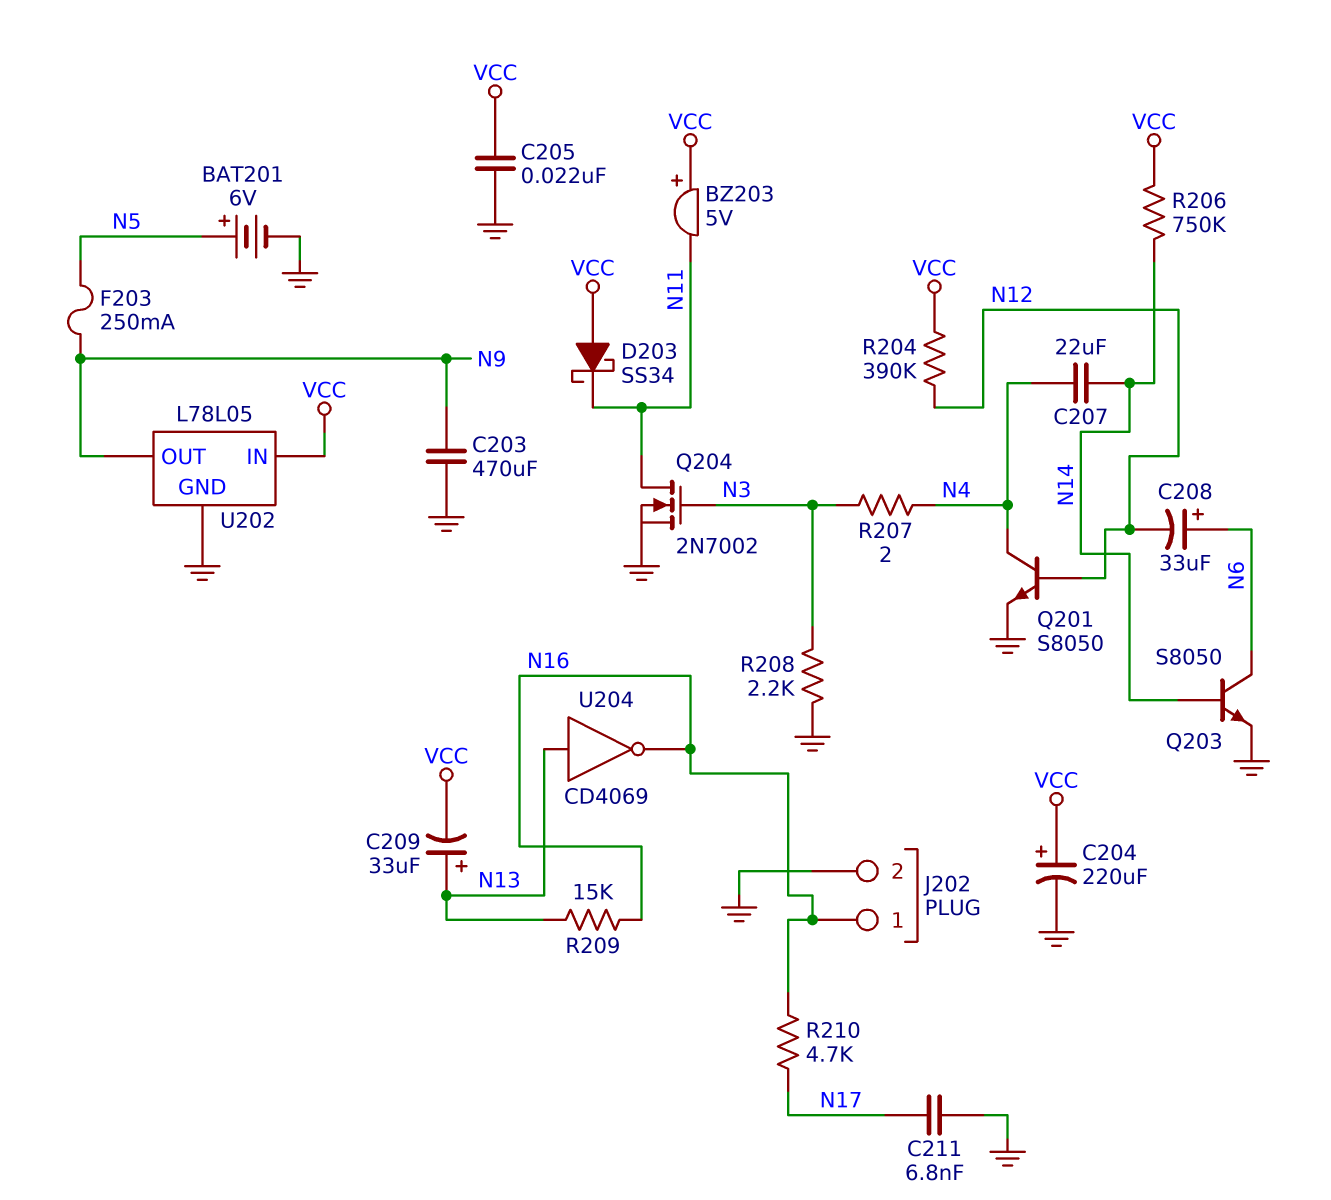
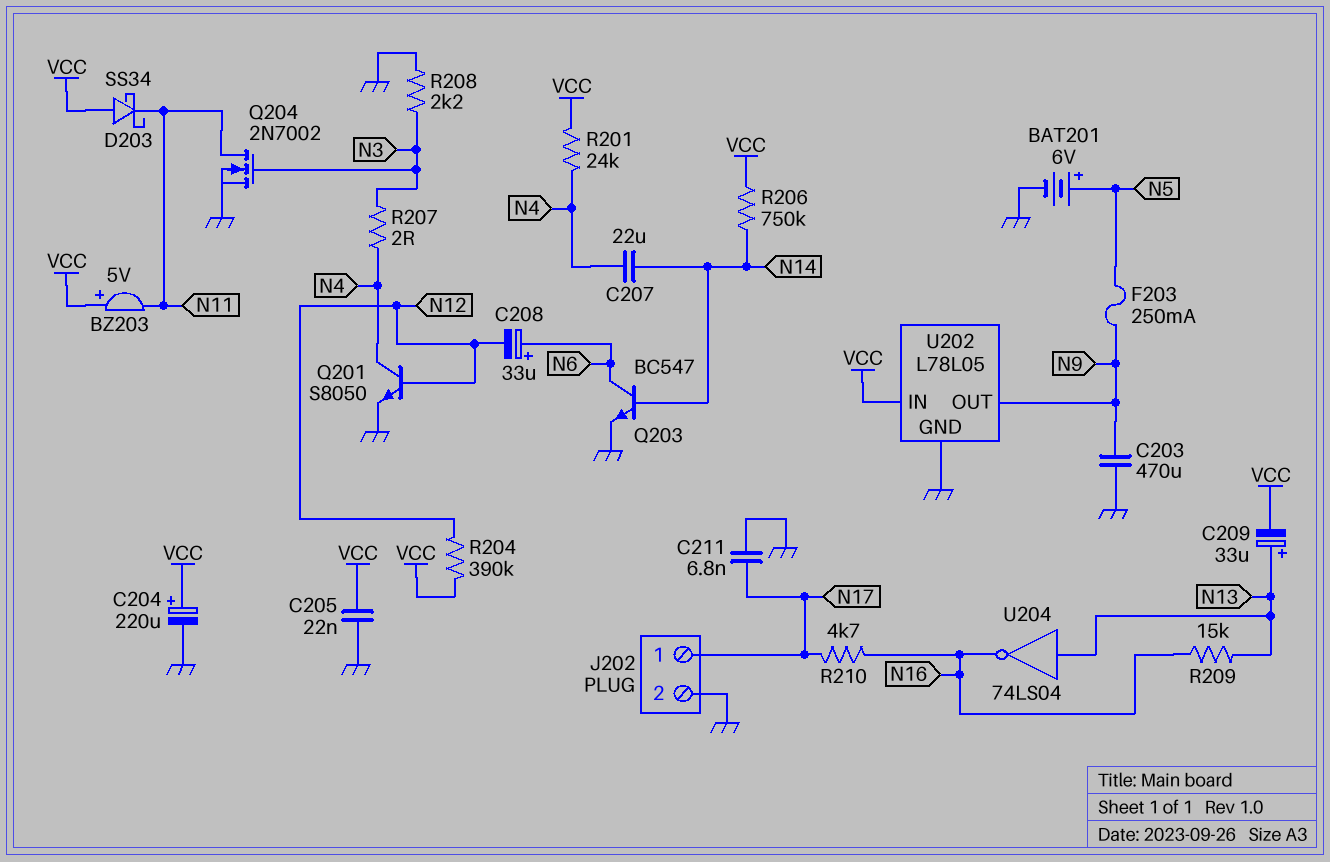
J202 pin 1: N16 -> N17
Q203: NPN S8050 (B N14, C N6, E GND) -> NPN BC547 (B N14, C N6, E GND)
R201: none -> 24k (N4, VCC)
U204: NOT CD4069 (in N13, out N16) -> NOT 74LS04 (in N13, out N16)

